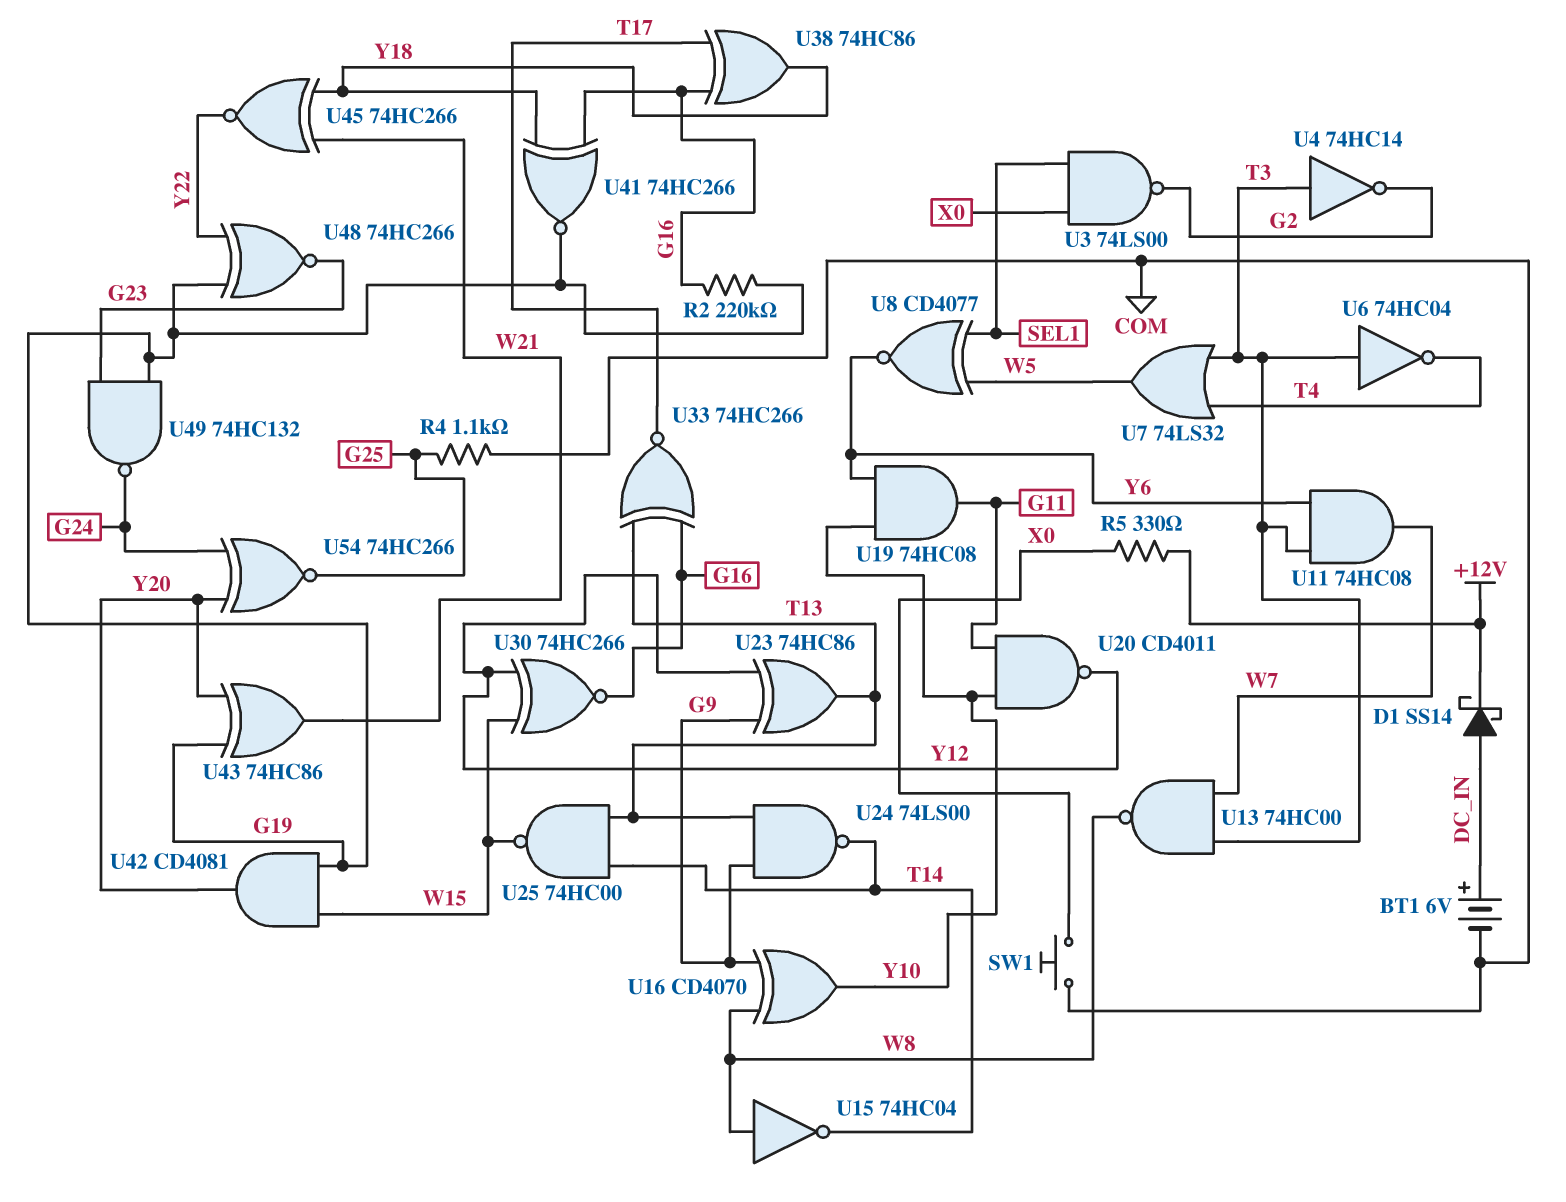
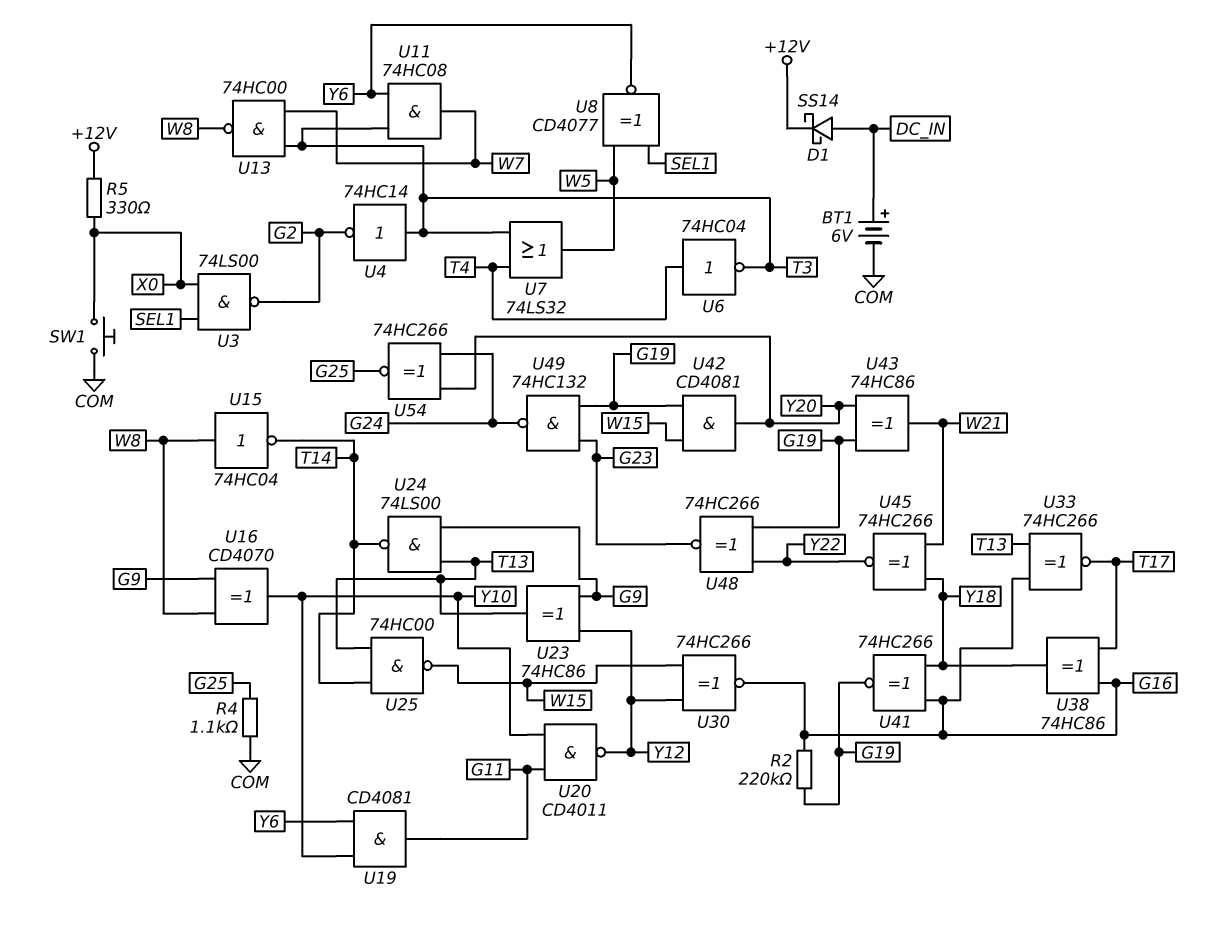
U6: NOT 74HC04 (in T3, out T4) -> NOT 74HC04 (in T4, out T3)
U19: AND 74HC08 (in Y6, in Y10, out G11) -> AND CD4081 (in Y6, in Y10, out G11)

